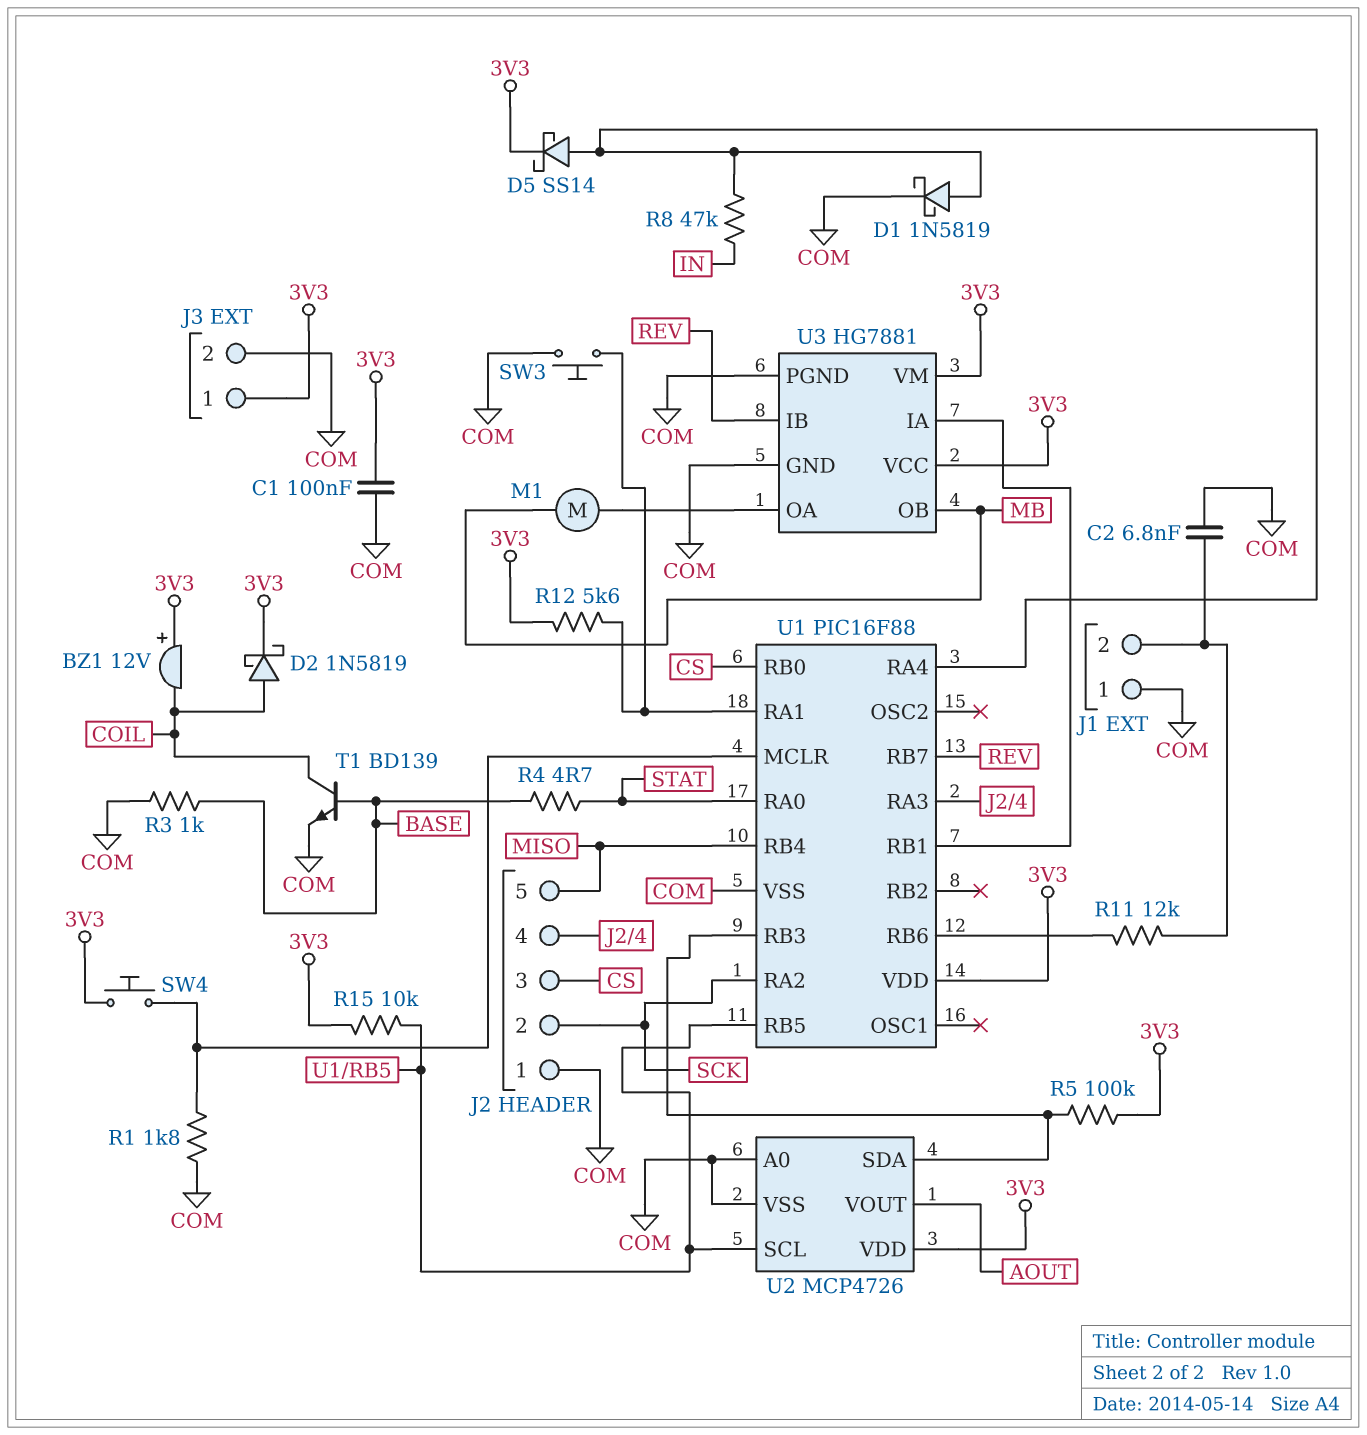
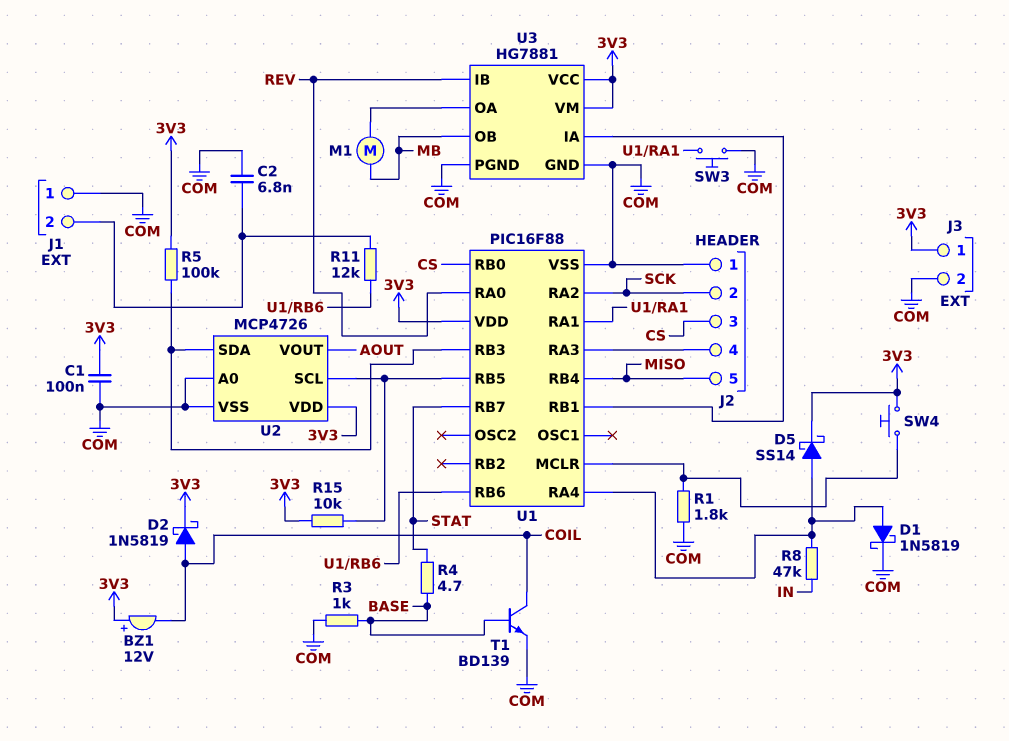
R12: 5.6k (3V3, U1/RA1) -> none
U1 pin RA0: STAT -> REV
U1 pin RB7: REV -> STAT

